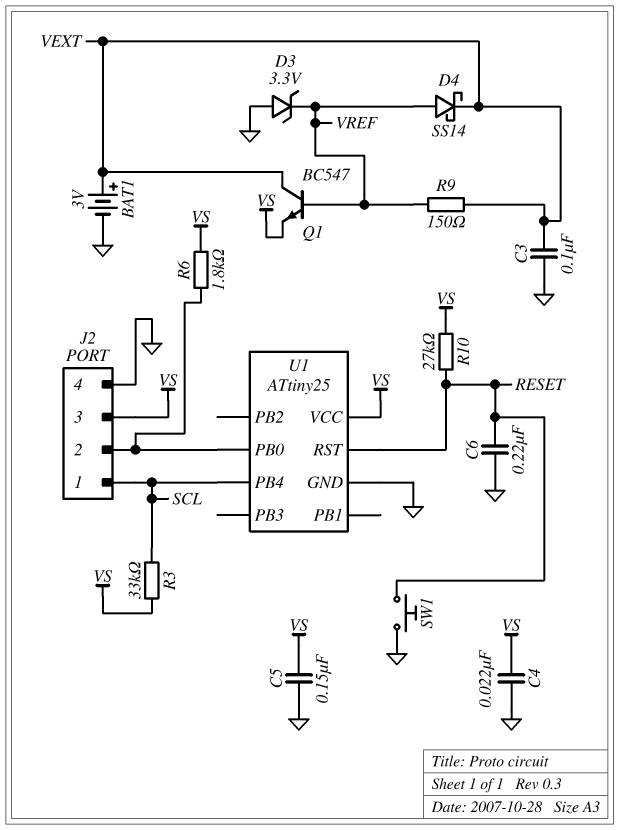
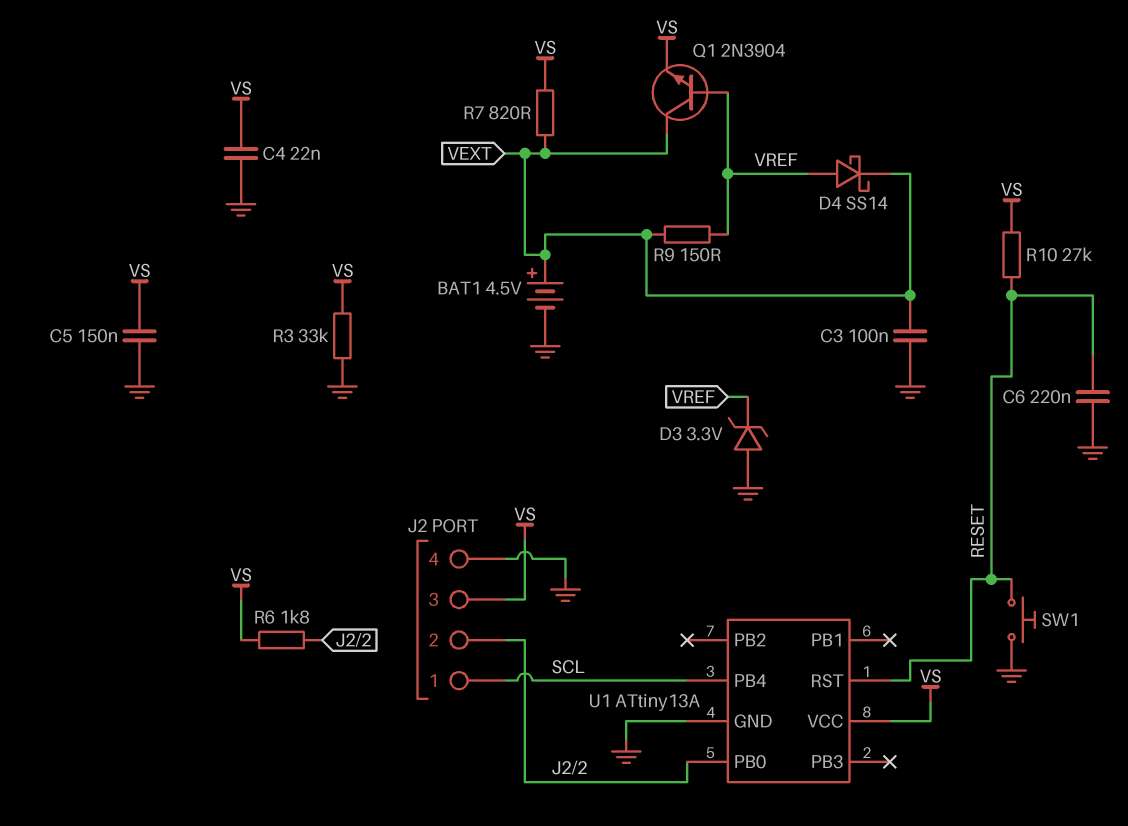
BAT1: 3V (plus VEXT, minus GND) -> 4.5V (plus VEXT, minus GND)
Q1: NPN BC547 (B VREF, C VEXT, E VS) -> NPN 2N3904 (B VREF, C VEXT, E VS)
R3: 33k (SCL, VS) -> 33k (GND, VS)
R7: none -> 820 (VEXT, VS)
U1: ATtiny25 -> ATtiny13A

